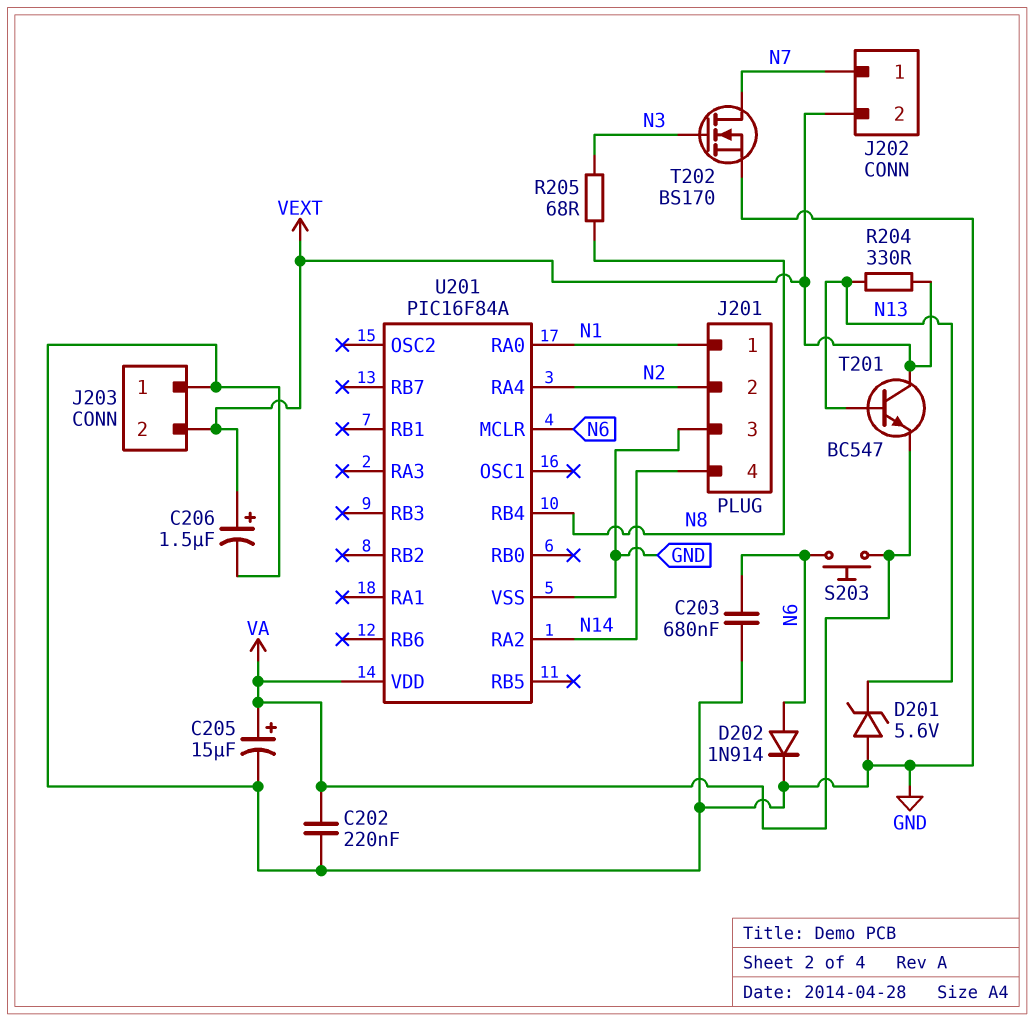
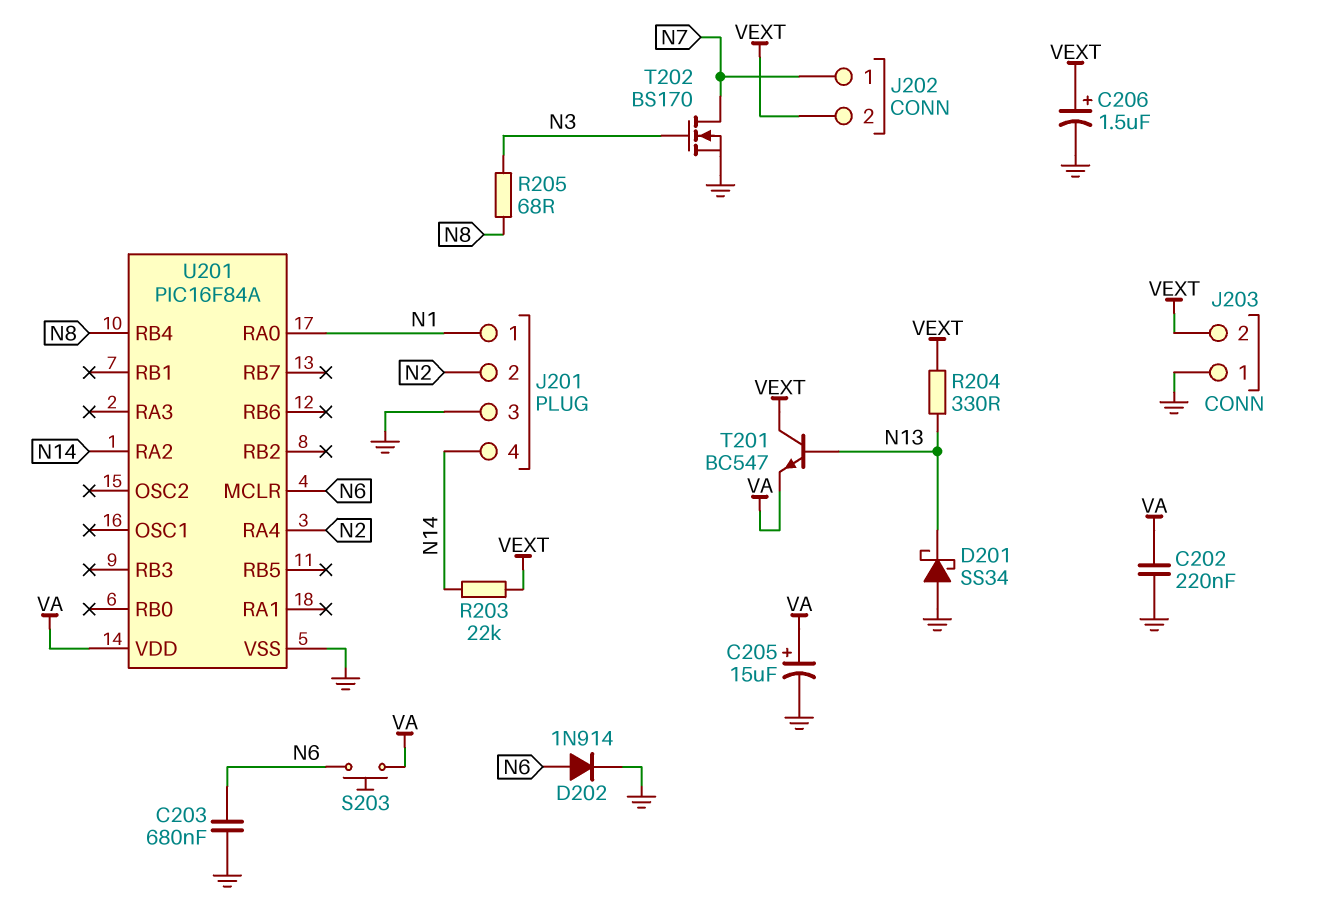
D201: zener 5.6V (A GND, K N13) -> schottky SS34 (A GND, K N13)
R203: none -> 22k (N14, VEXT)

